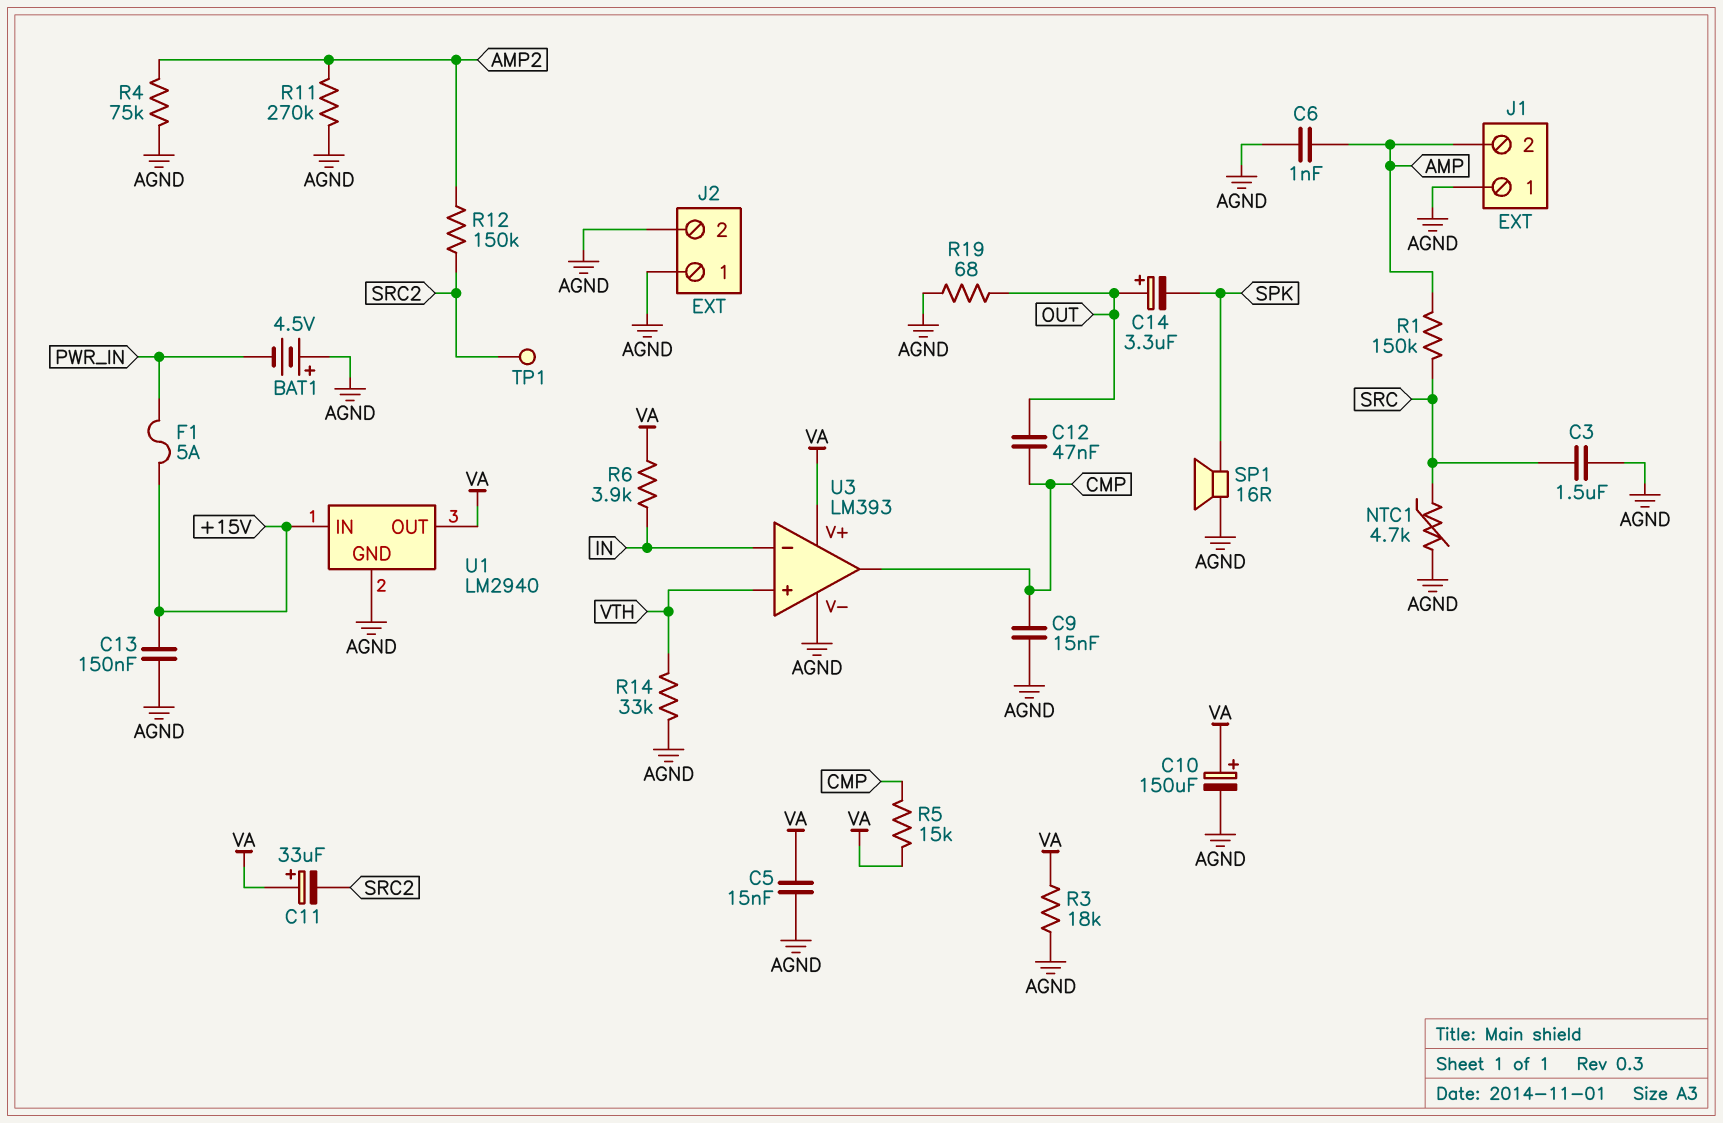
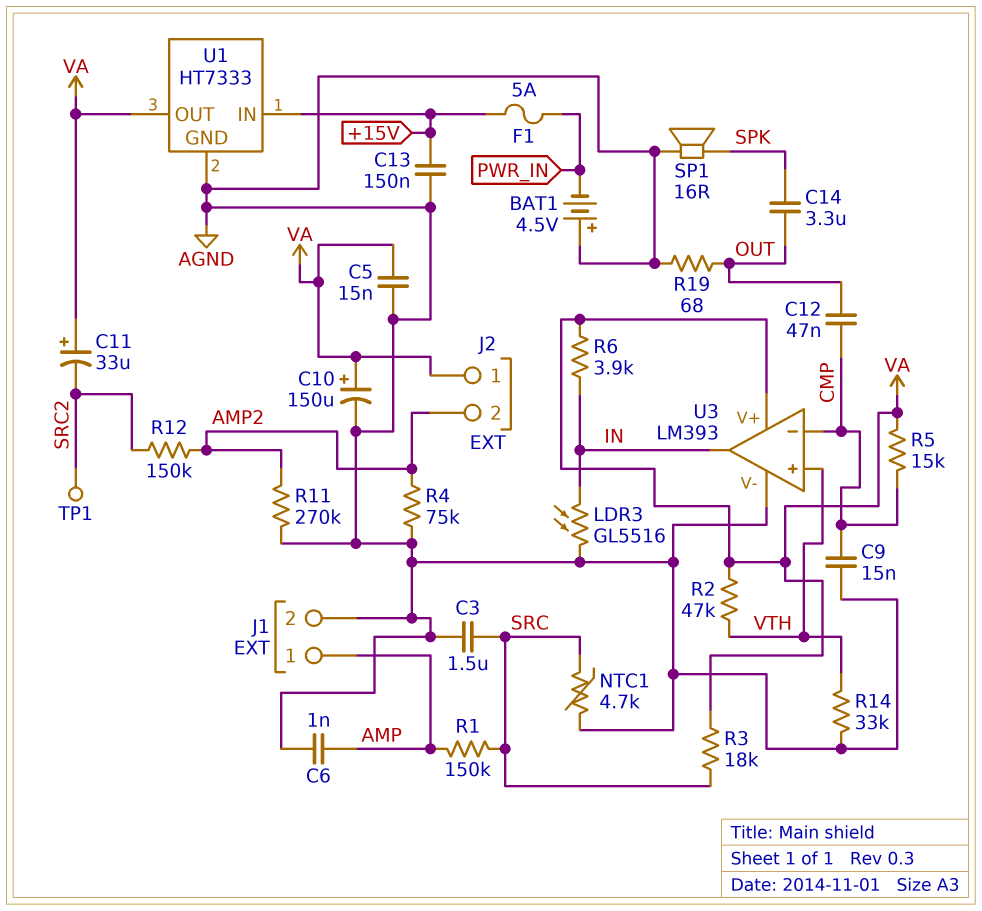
C14: 3.3uF (plus OUT, minus SPK) -> 3.3uF (OUT, SPK)
J1 pin 1: AGND -> AMP
J1 pin 2: AMP -> AGND
J2 pin 1: AGND -> VA
J2 pin 2: AGND -> AMP2
LDR3: none -> GL5516 (AGND, IN)
R2: none -> 47k (VA, VTH)
R3: 18k (AGND, VA) -> 18k (SRC, VA)
U1: LM2940 -> HT7333
U3 pin in-: IN -> CMP
U3 pin out: CMP -> IN

